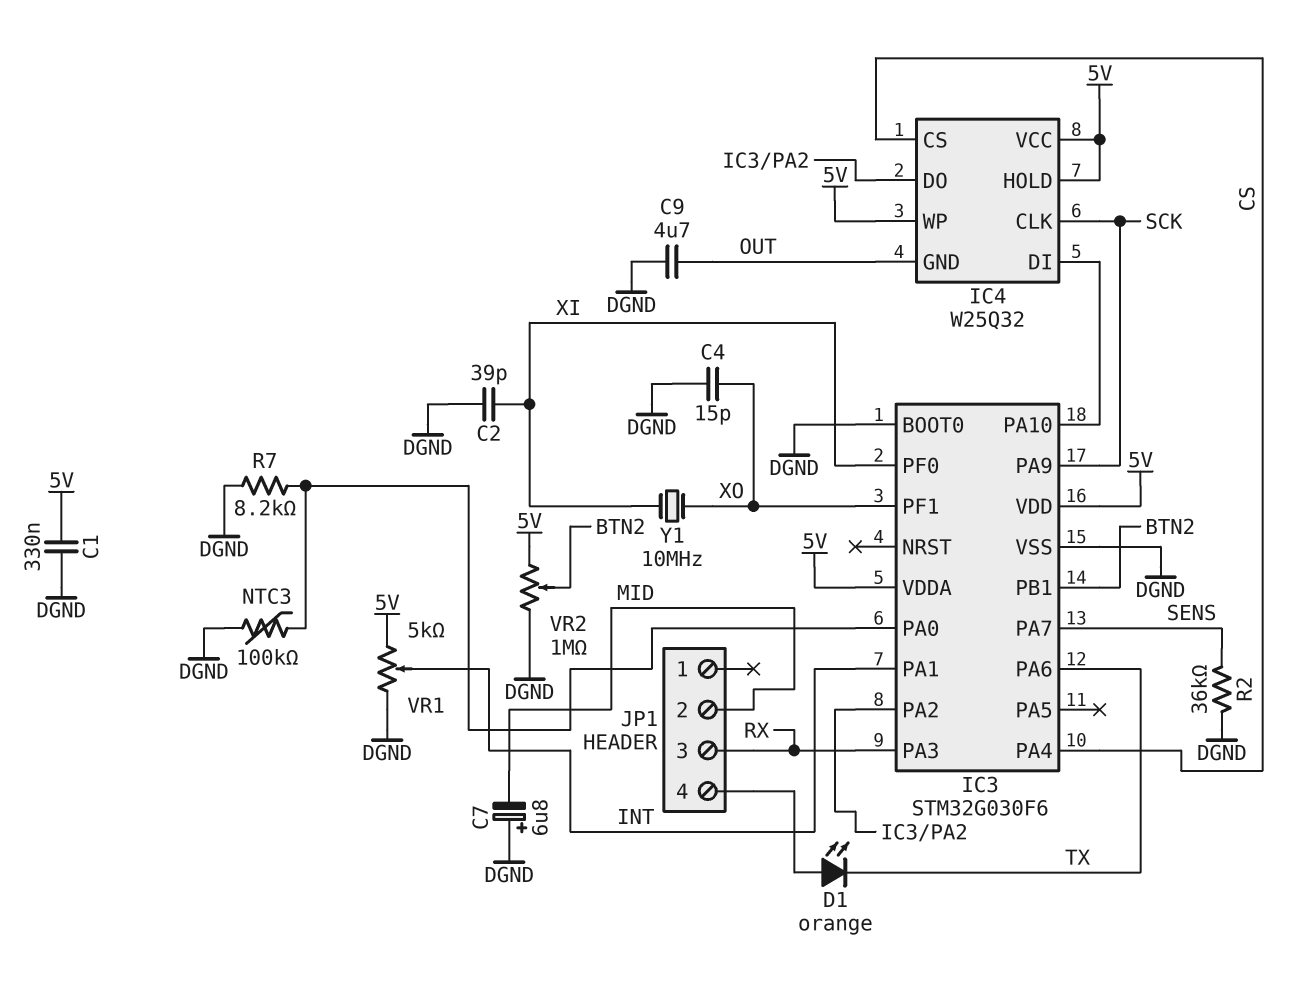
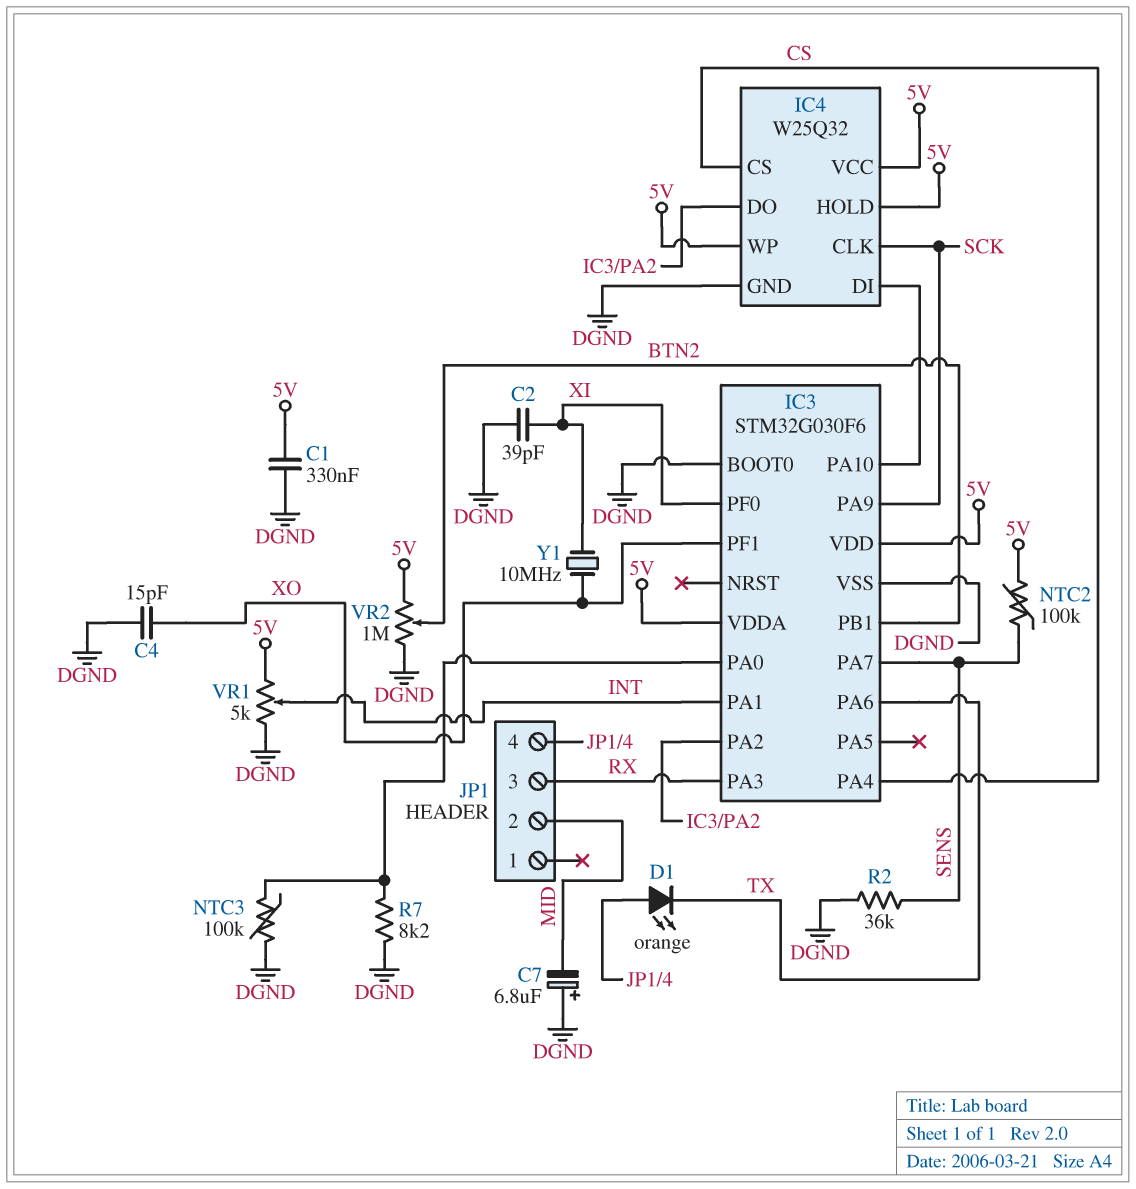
C9: 4.7uF (DGND, OUT) -> none
IC4 pin GND: OUT -> DGND
NTC2: none -> 100k (5V, SENS)

